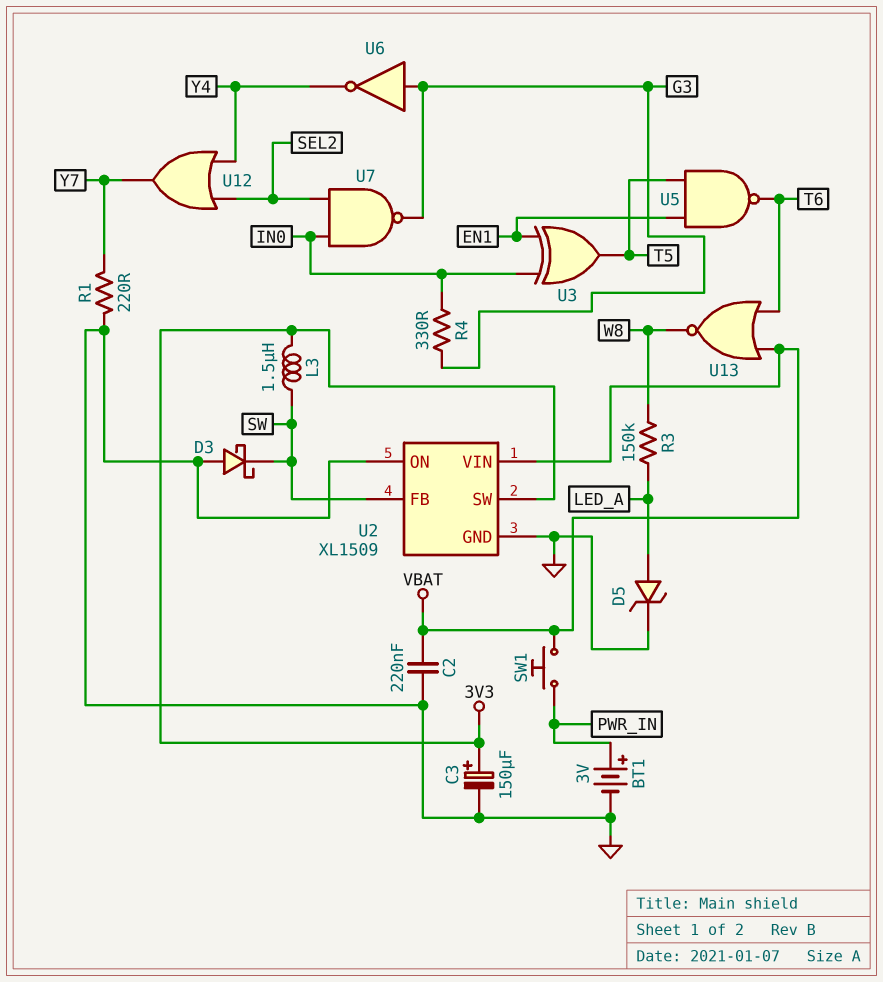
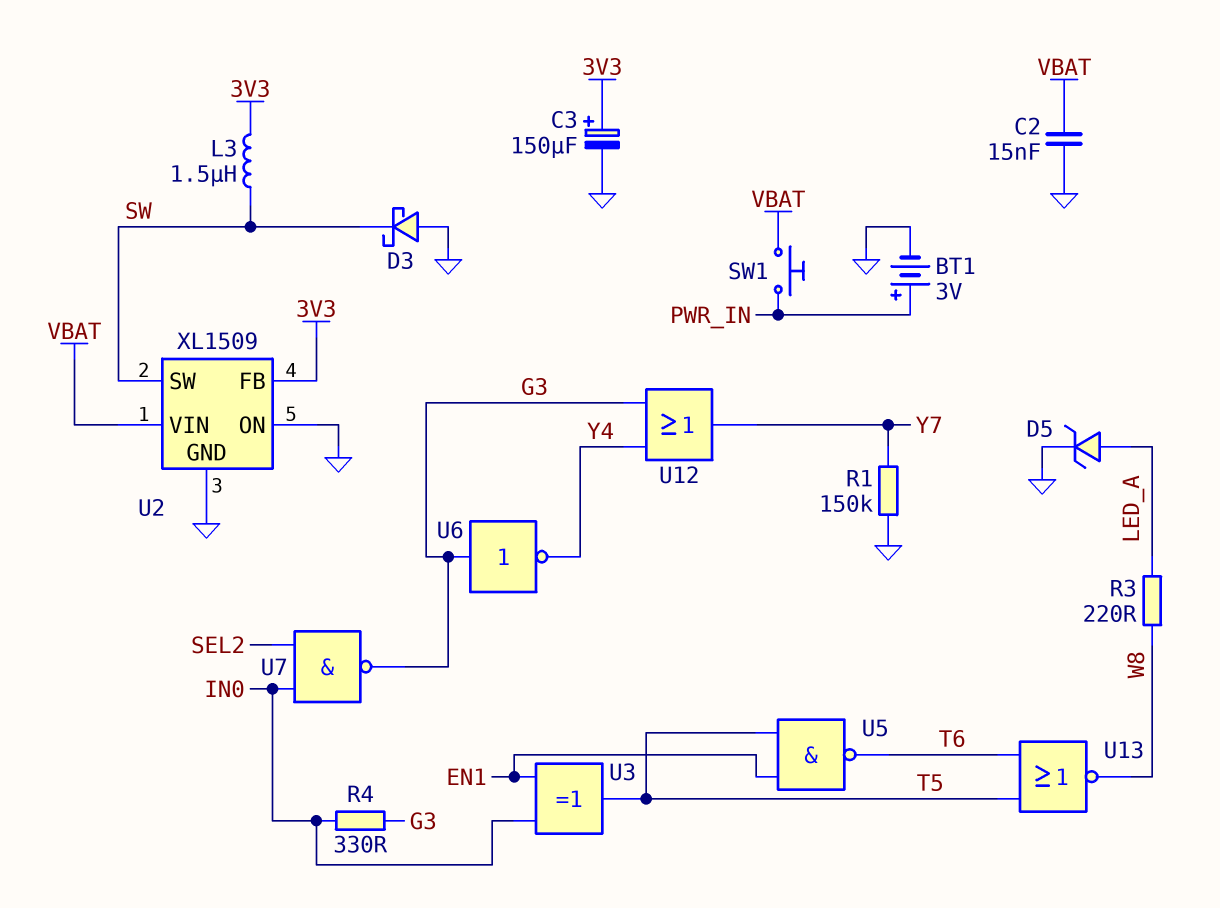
C2: 220nF (GND, VBAT) -> 15nF (GND, VBAT)
R1: 220 (GND, Y7) -> 150k (GND, Y7)
R3: 150k (LED_A, W8) -> 220 (LED_A, W8)
U2 pin FB: SW -> 3V3
U2 pin SW: 3V3 -> SW
U12: OR (in SEL2, in Y4, out Y7) -> OR (in G3, in Y4, out Y7)
U13: NOR (in T6, in VBAT, out W8) -> NOR (in T5, in T6, out W8)

